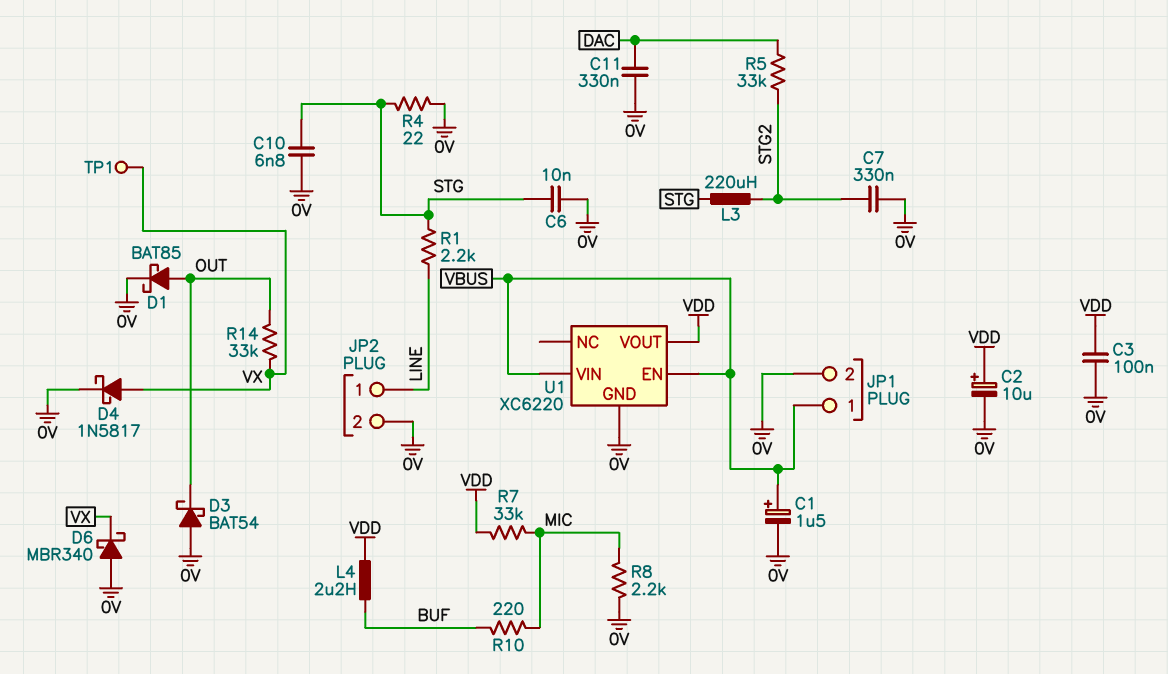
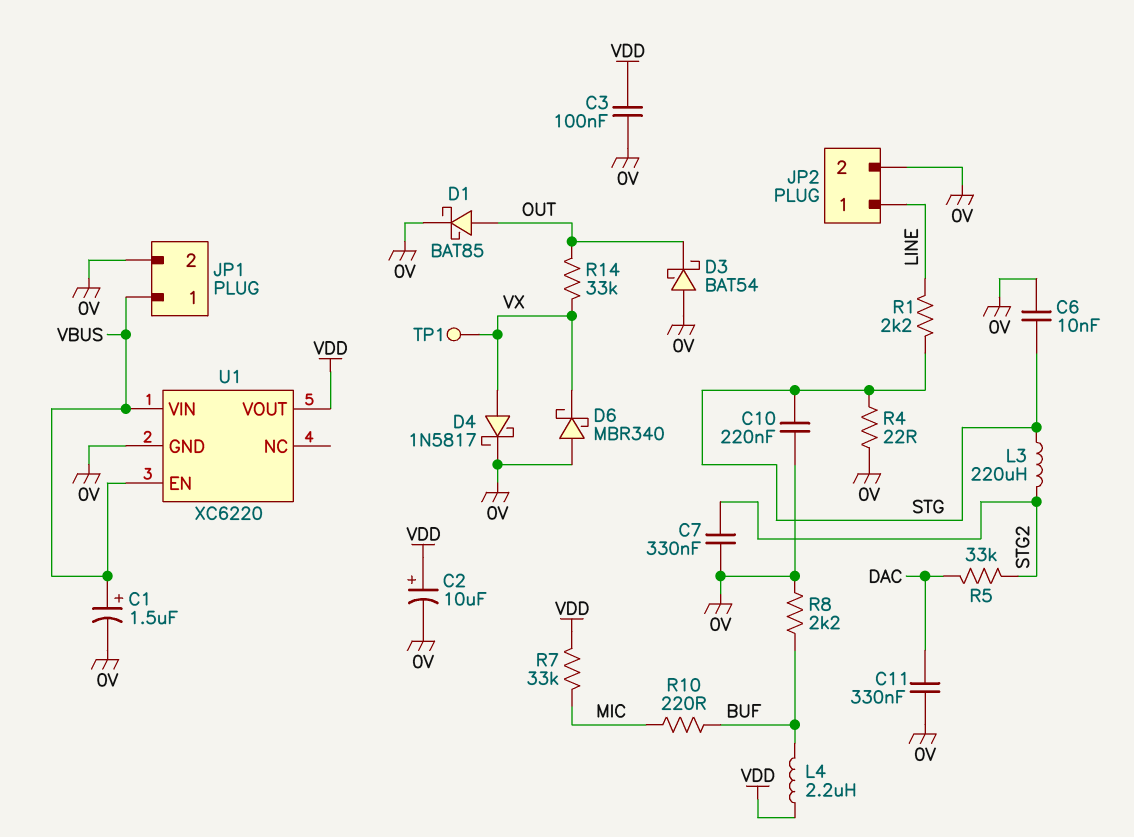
C10: 6.8nF (0V, STG) -> 220nF (0V, STG)
R8: 2.2k (0V, MIC) -> 2.2k (0V, BUF)

